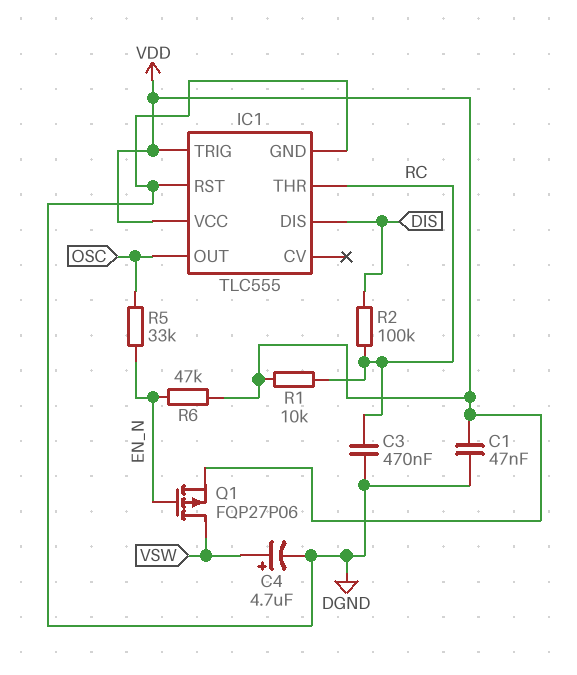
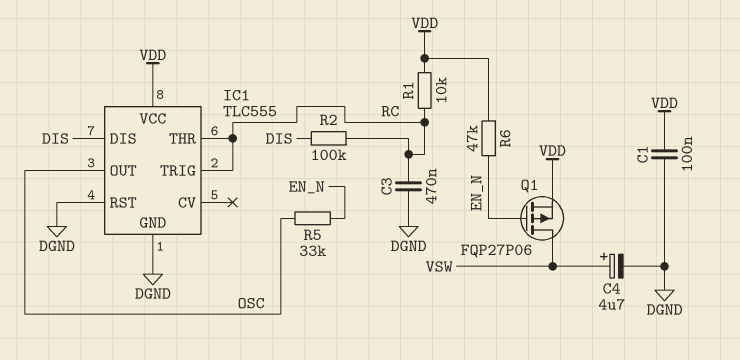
C1: 47nF (DGND, VDD) -> 100nF (DGND, VDD)
IC1 pin TRIG: VDD -> RC

